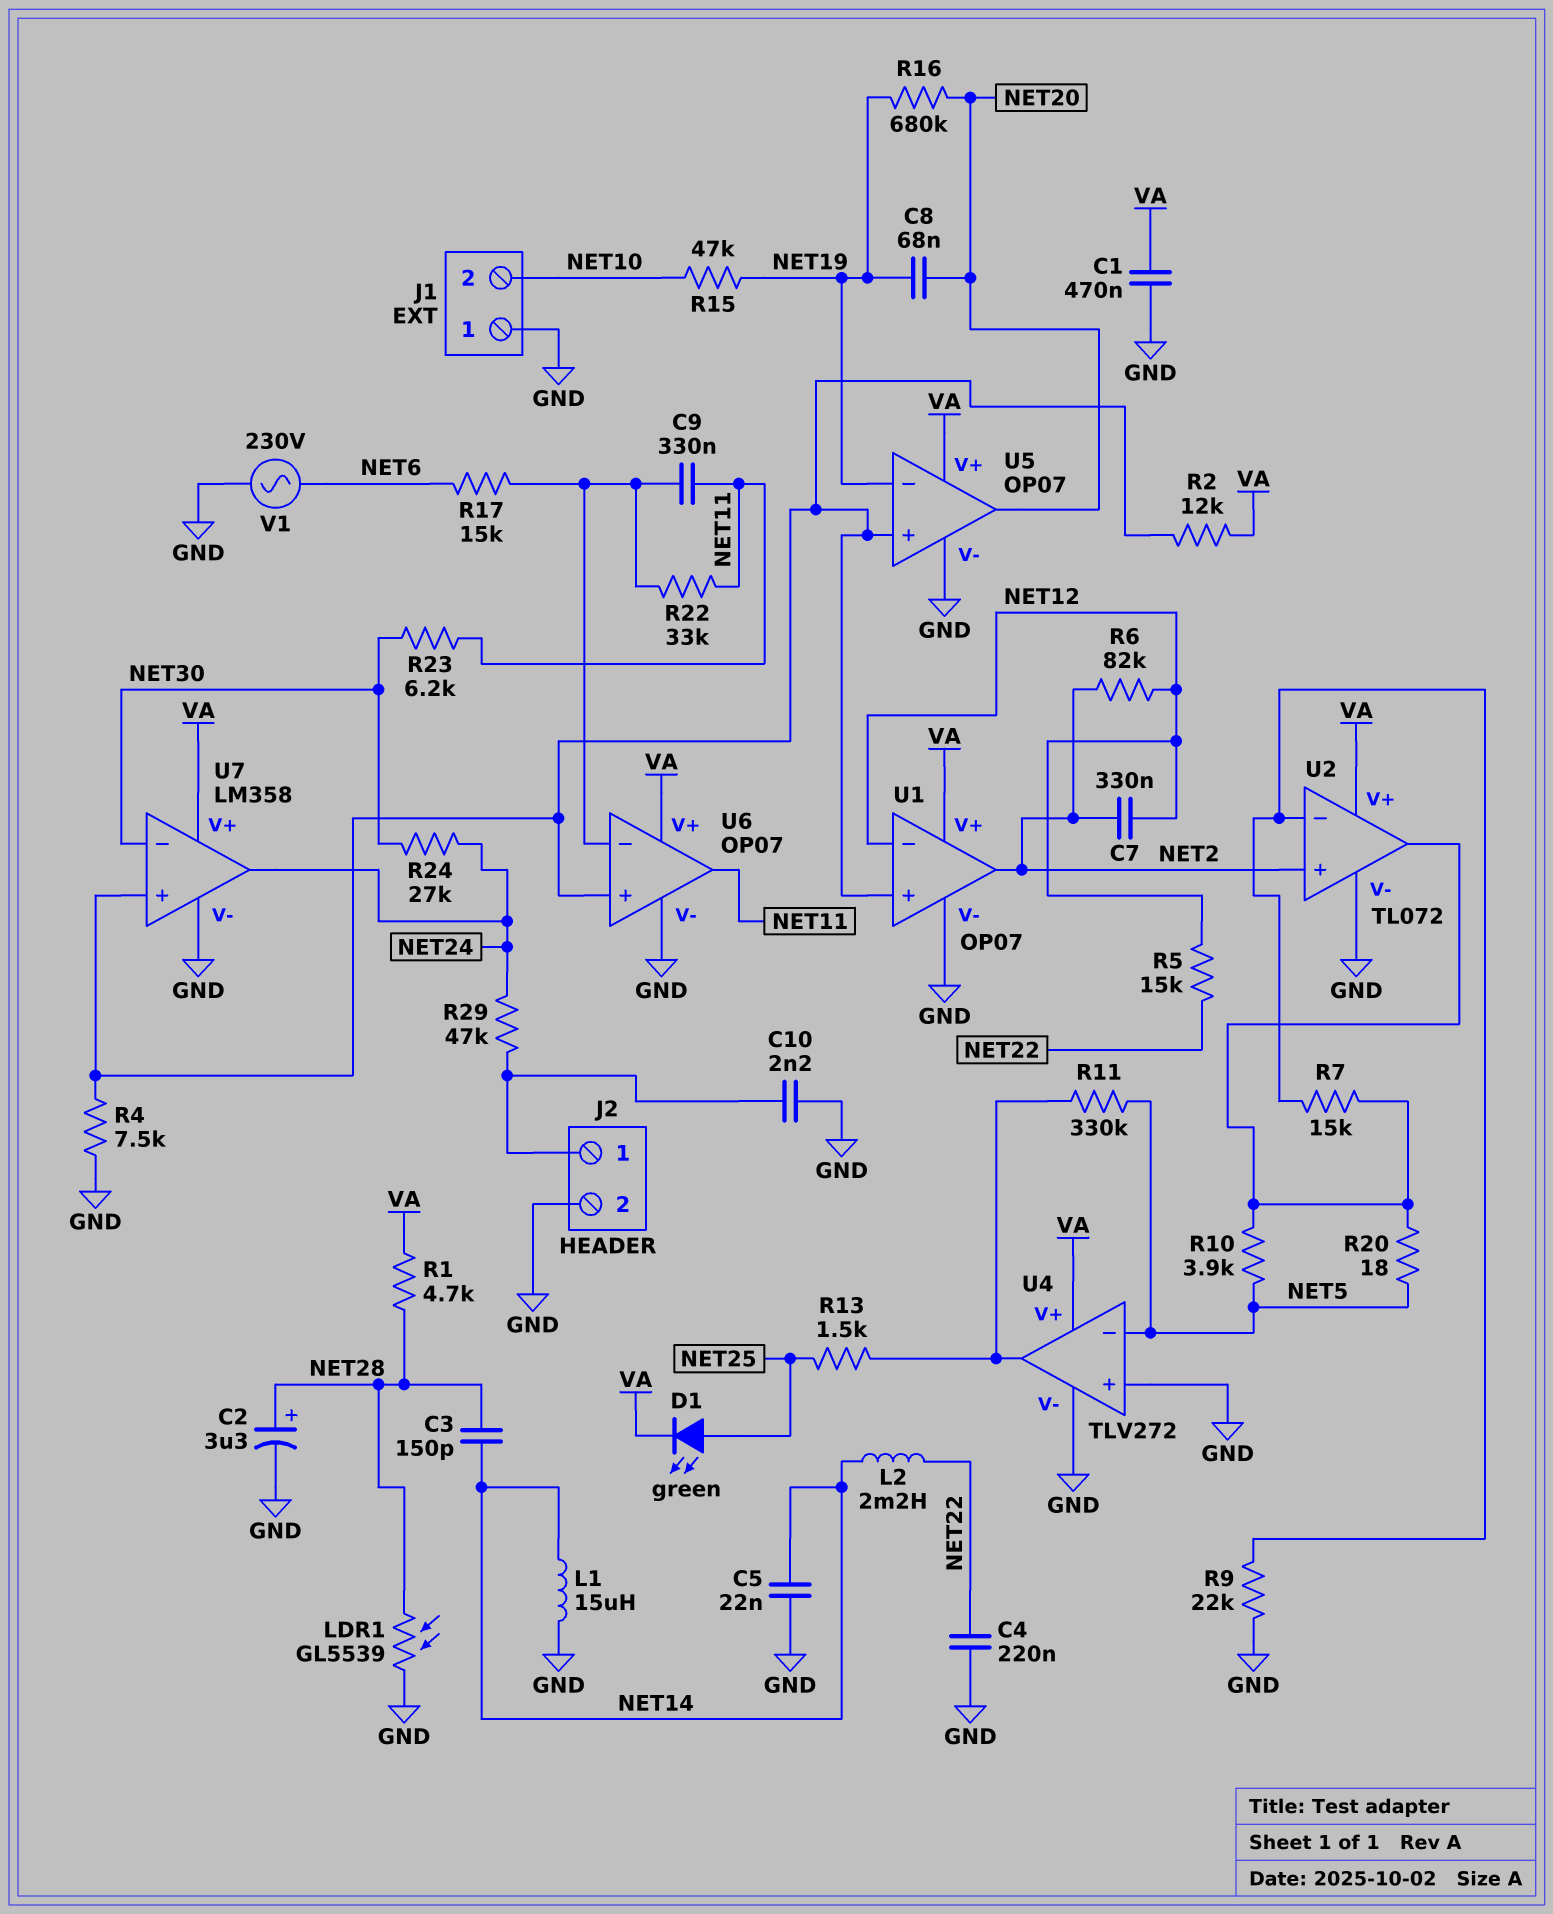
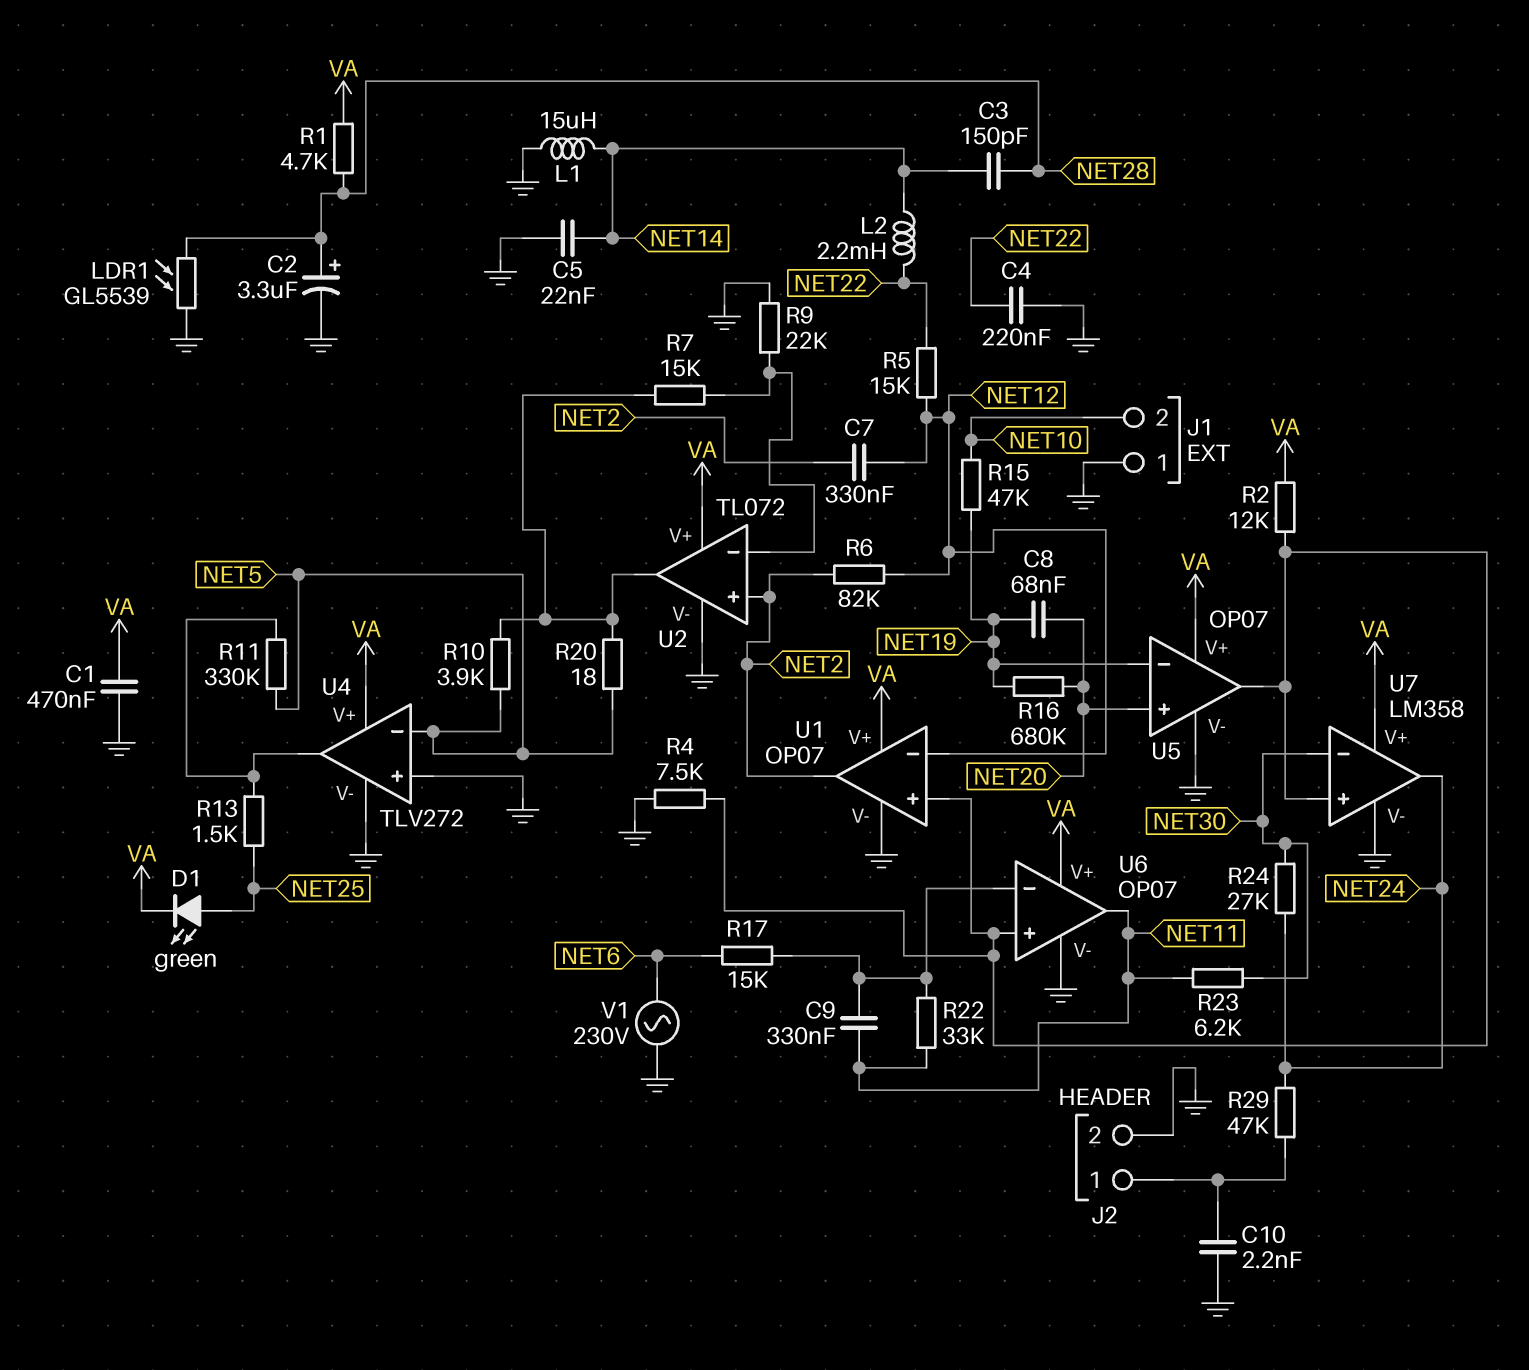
U5 pin in+: U1/in+ -> NET20
U5 pin out: NET20 -> U1/in+

